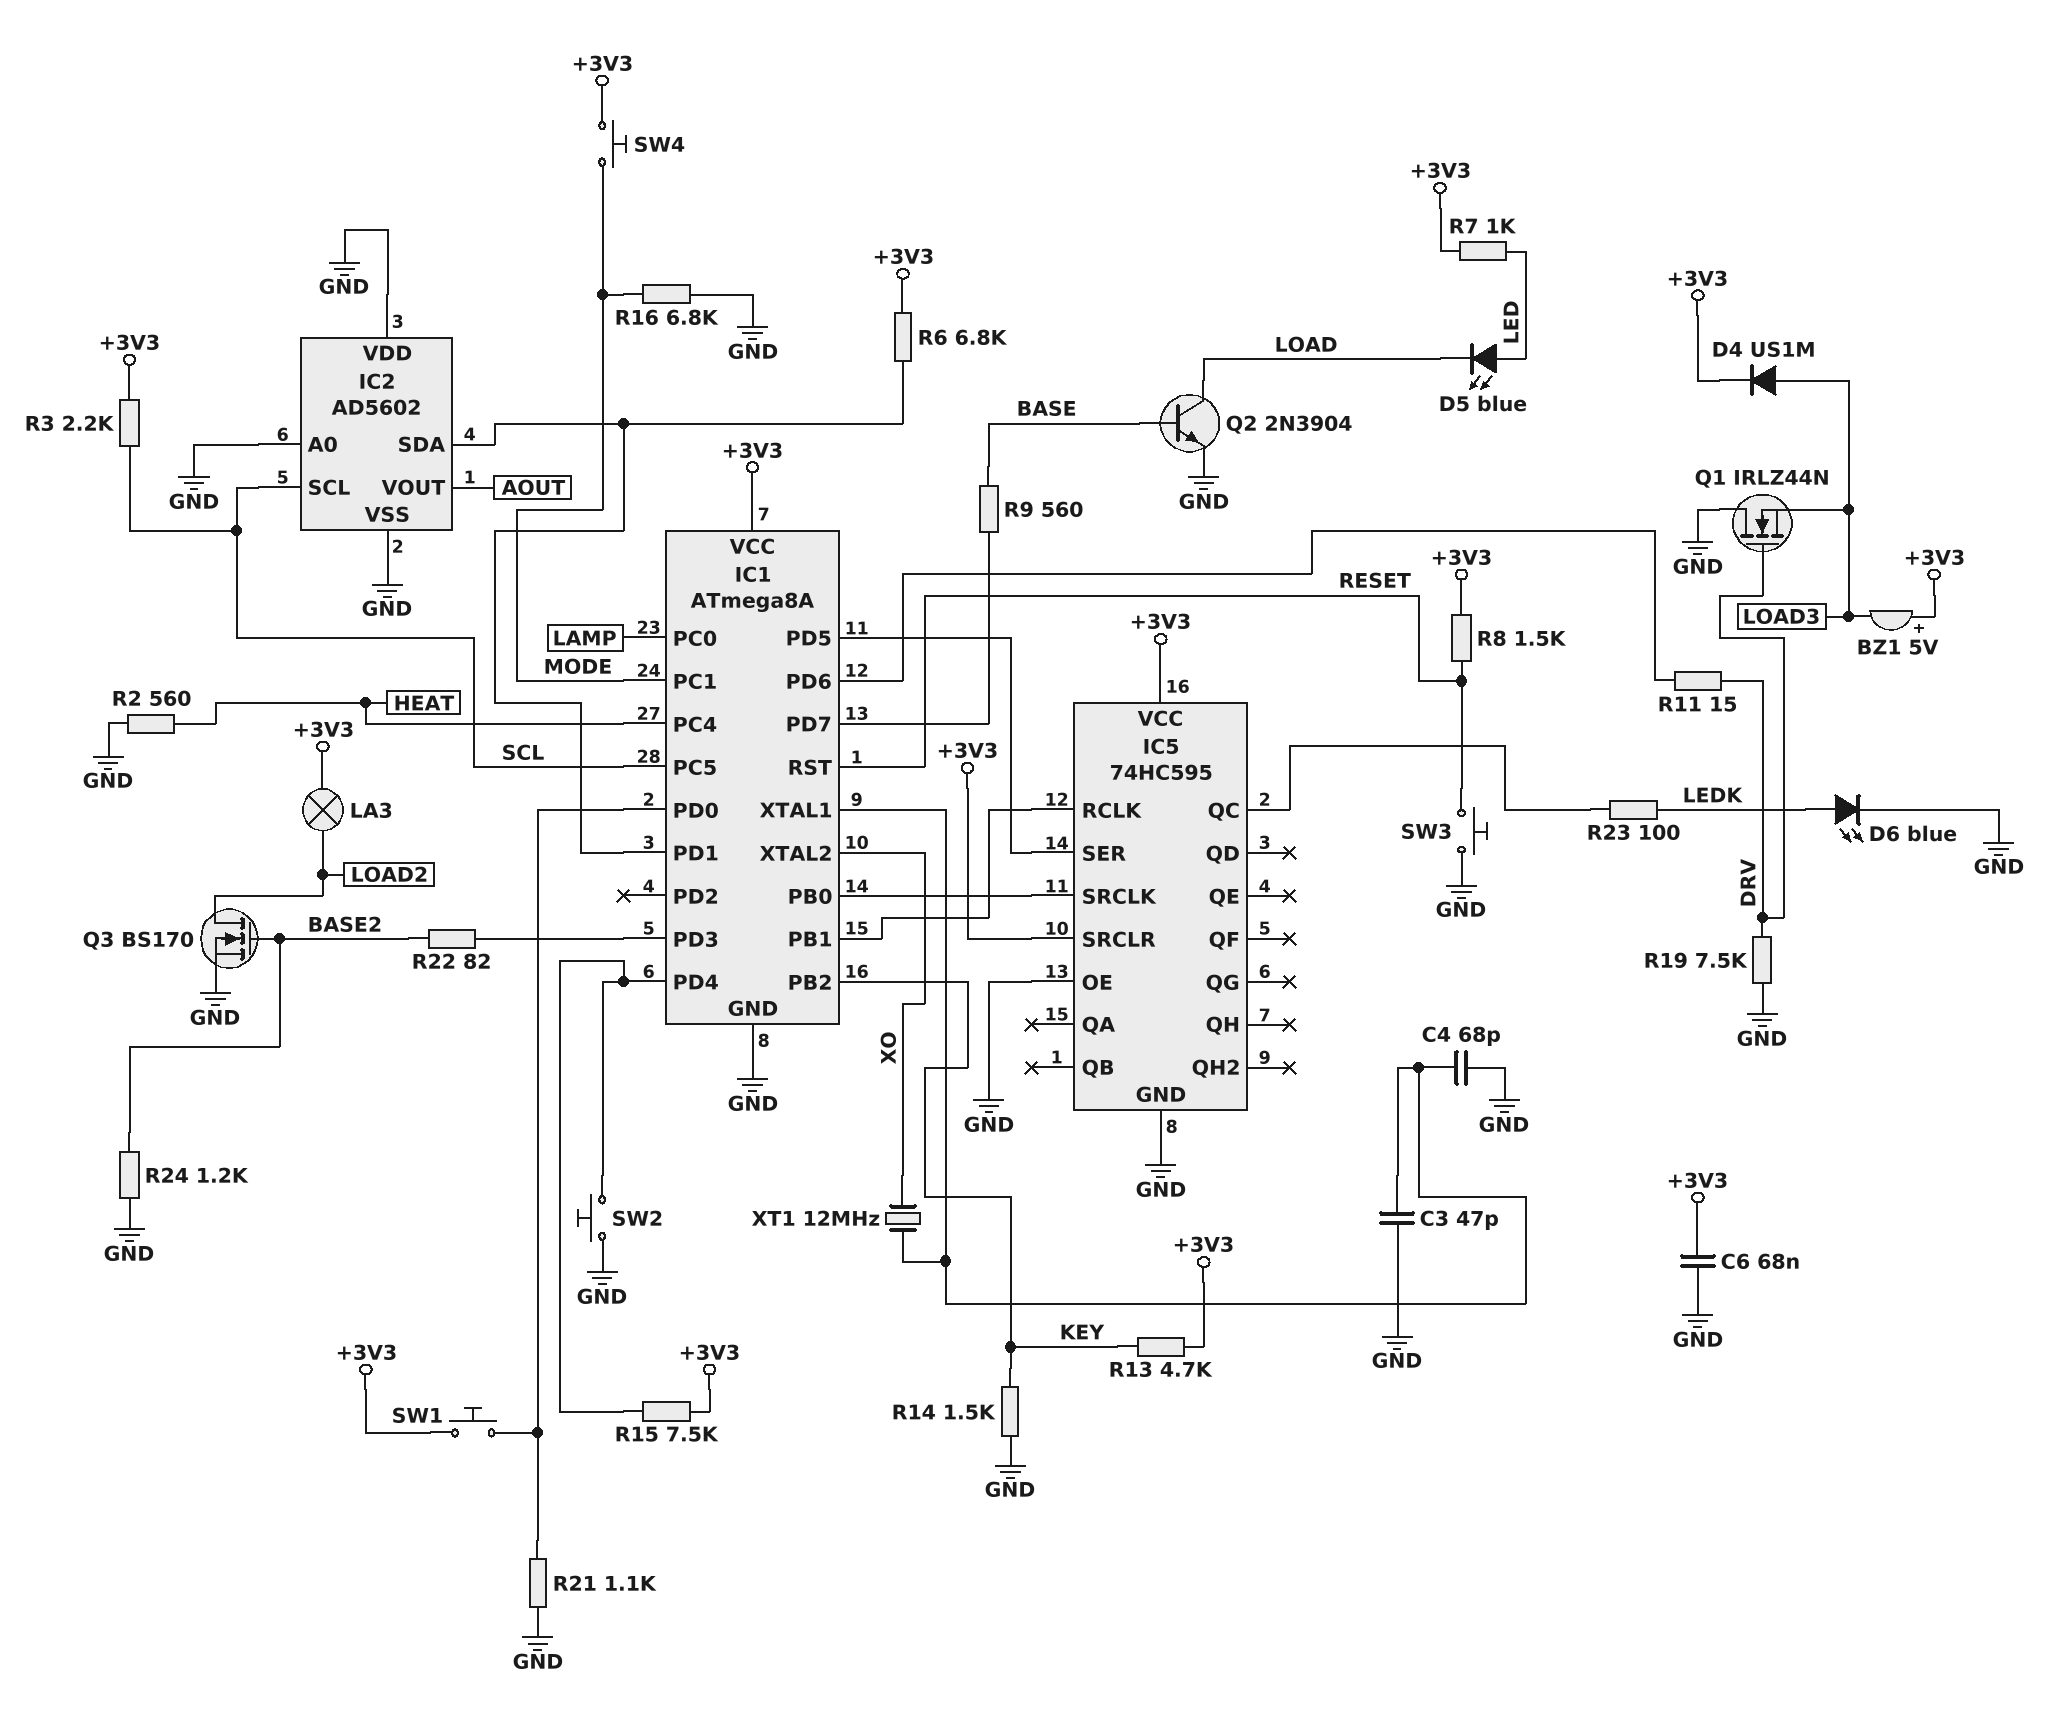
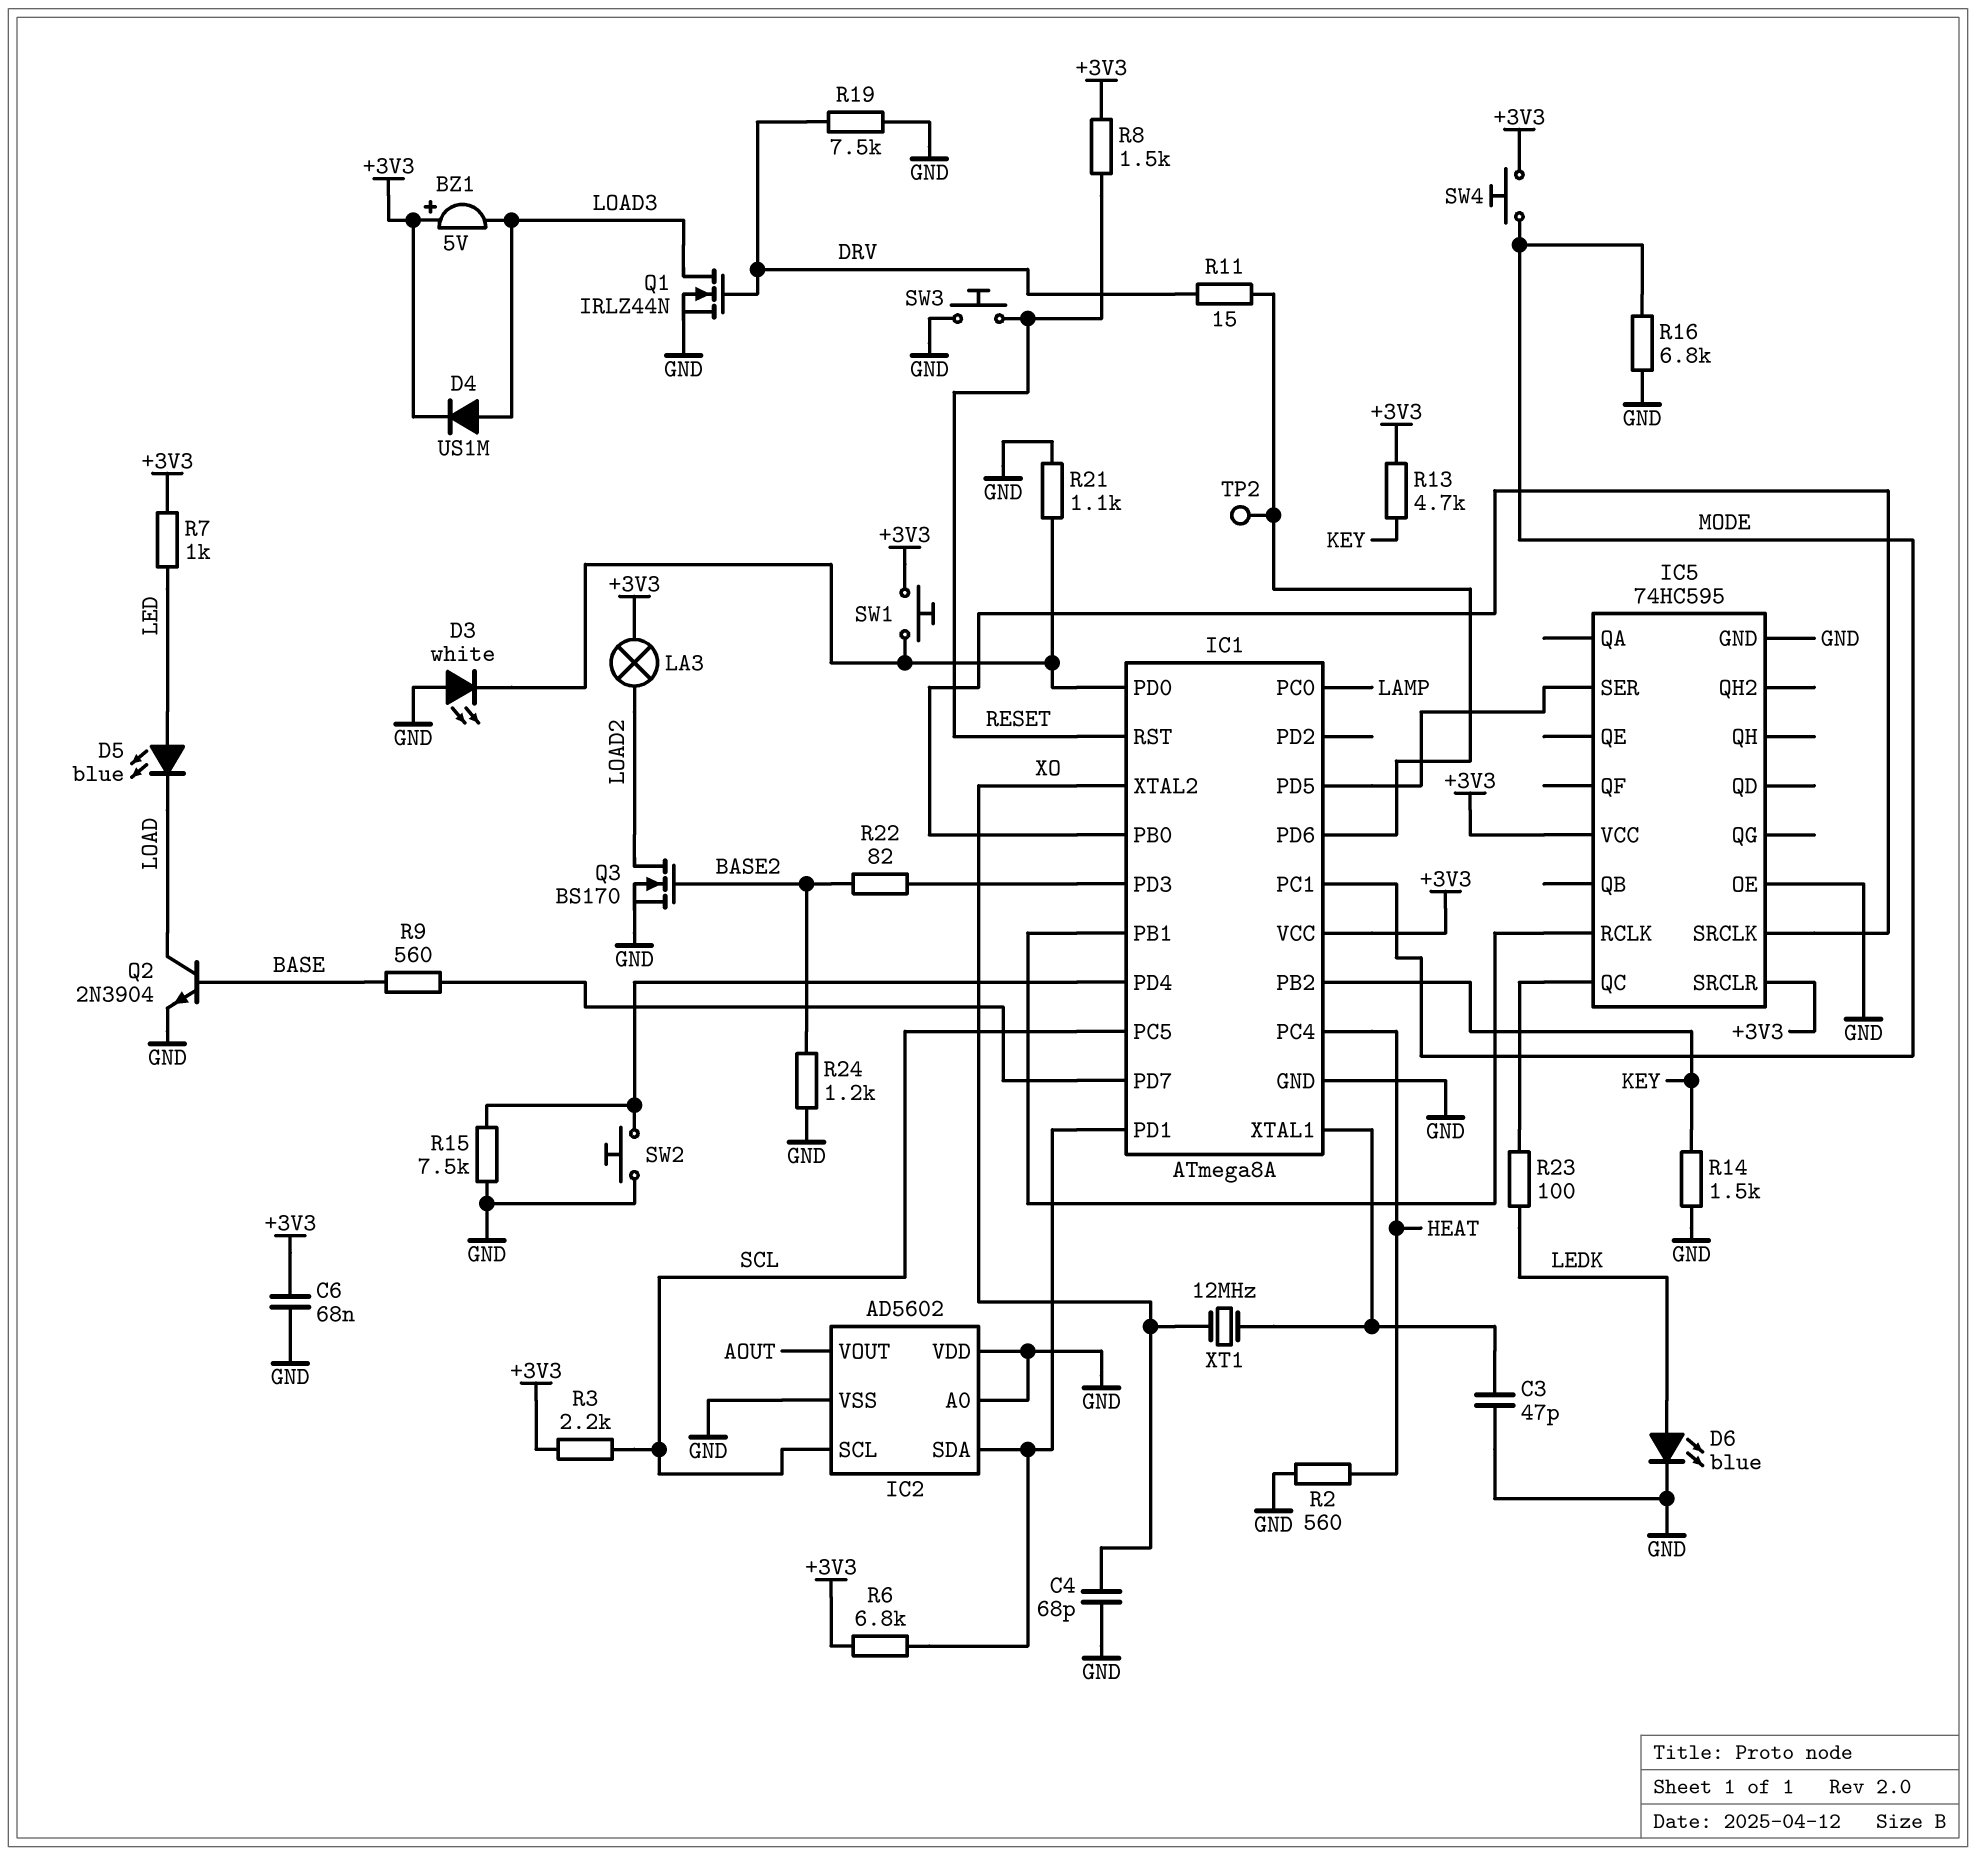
C4: 68pF (GND, IC1/XTAL1) -> 68pF (GND, XO)
D3: none -> LED white (A GND, K IC1/PD0)
Q1: NMOS IRLZ44N (G DRV, D GND, S LOAD3) -> NMOS IRLZ44N (G DRV, D LOAD3, S GND)
R15: 7.5k (+3V3, IC1/PD4) -> 7.5k (GND, IC1/PD4)
TP2: none -> test point (IC1/PD6)

